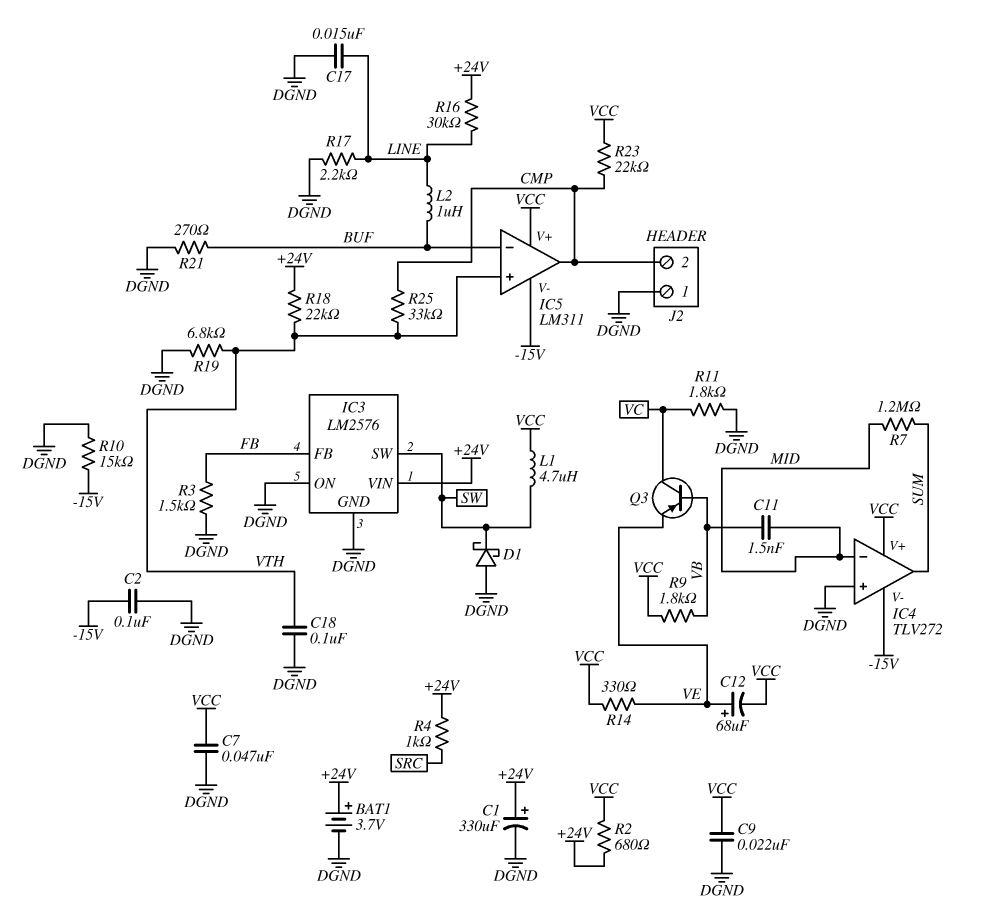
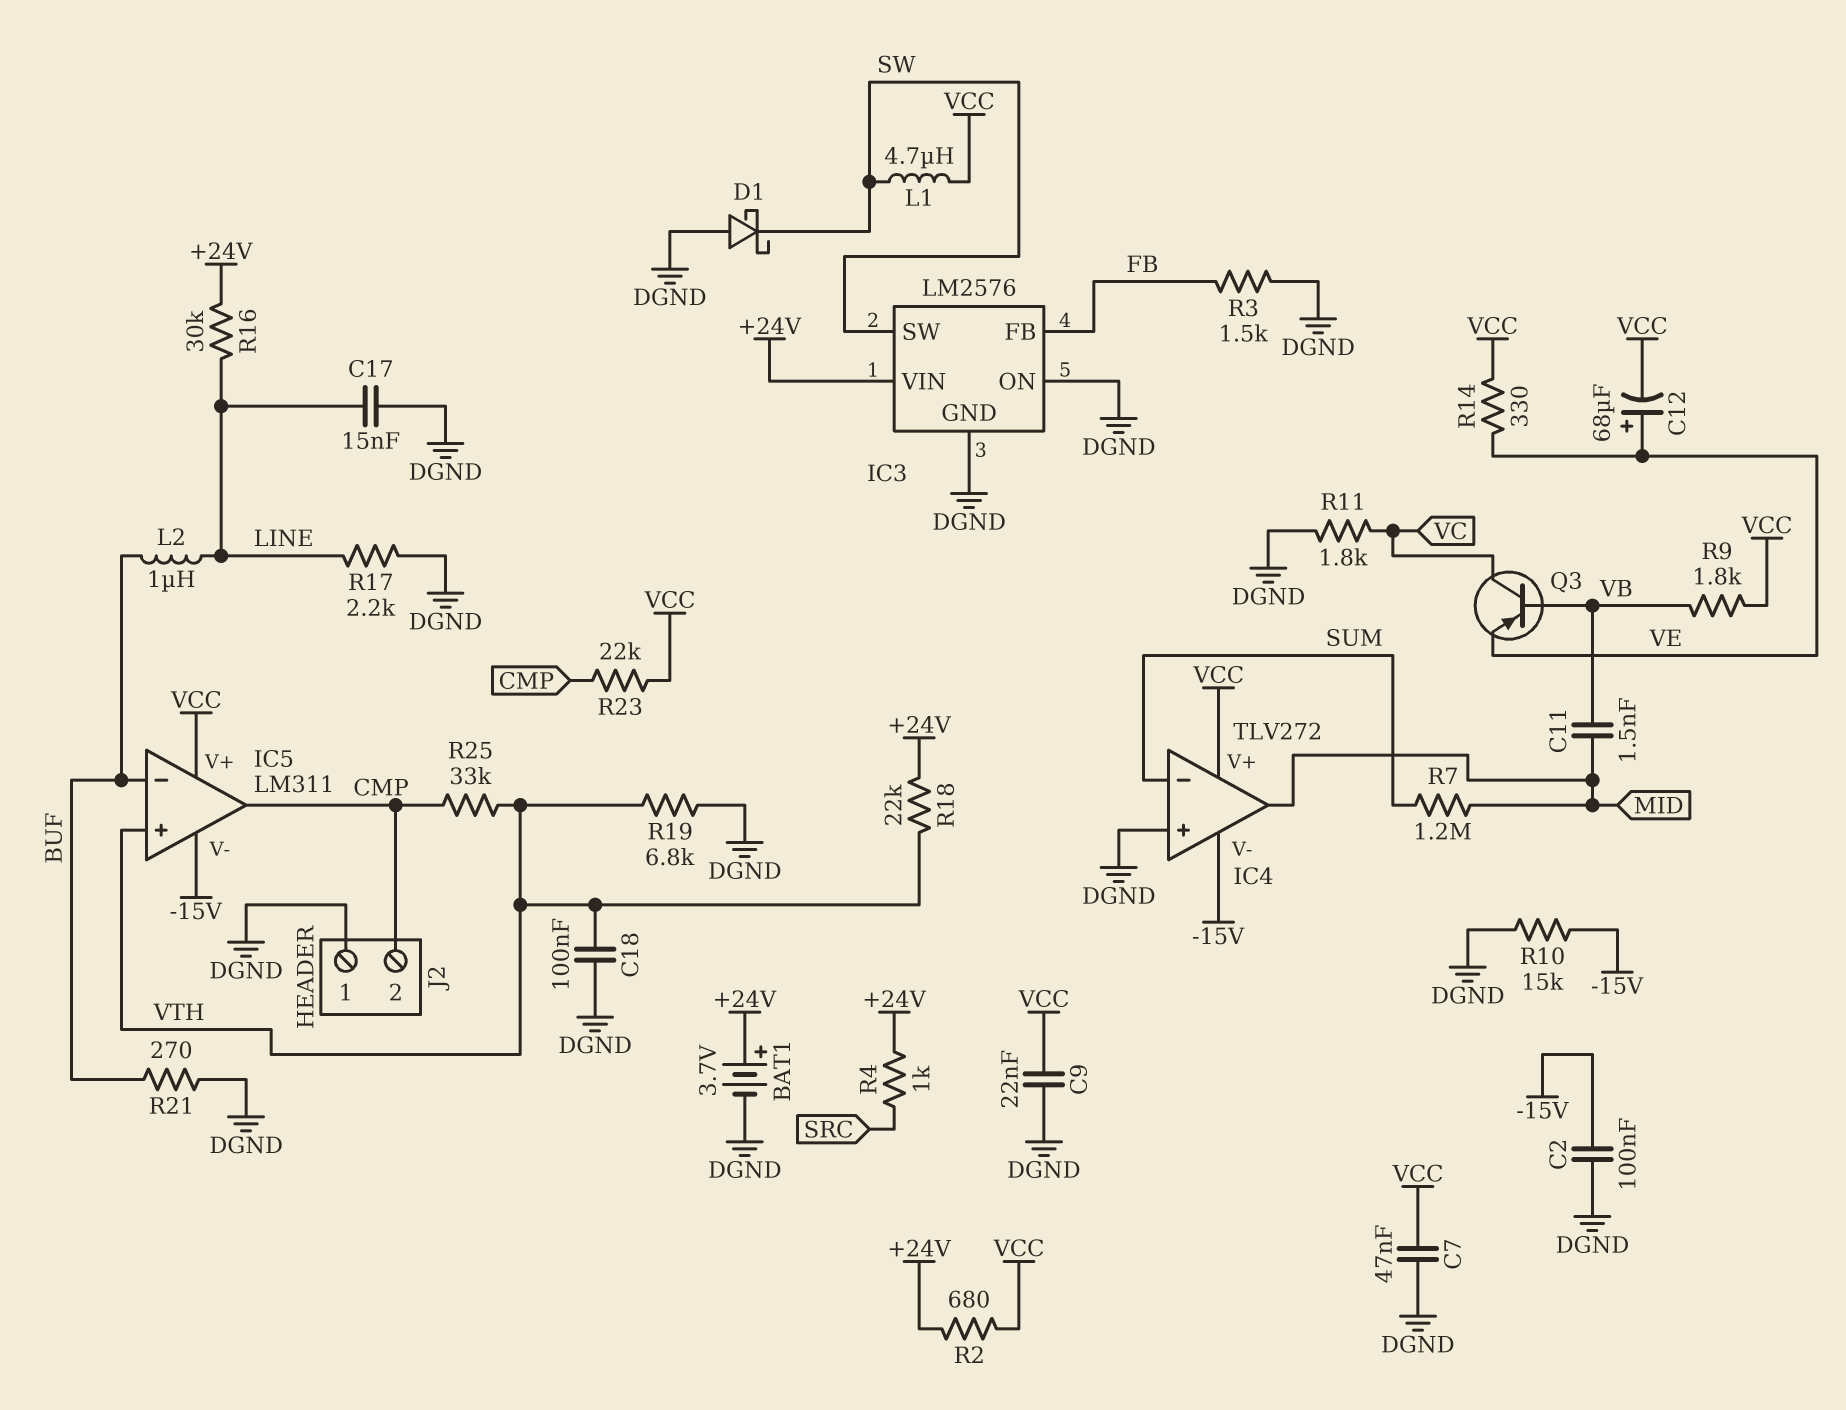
C1: 330uF (plus +24V, minus DGND) -> none
IC4 pin in-: MID -> SUM
IC4 pin out: SUM -> MID

